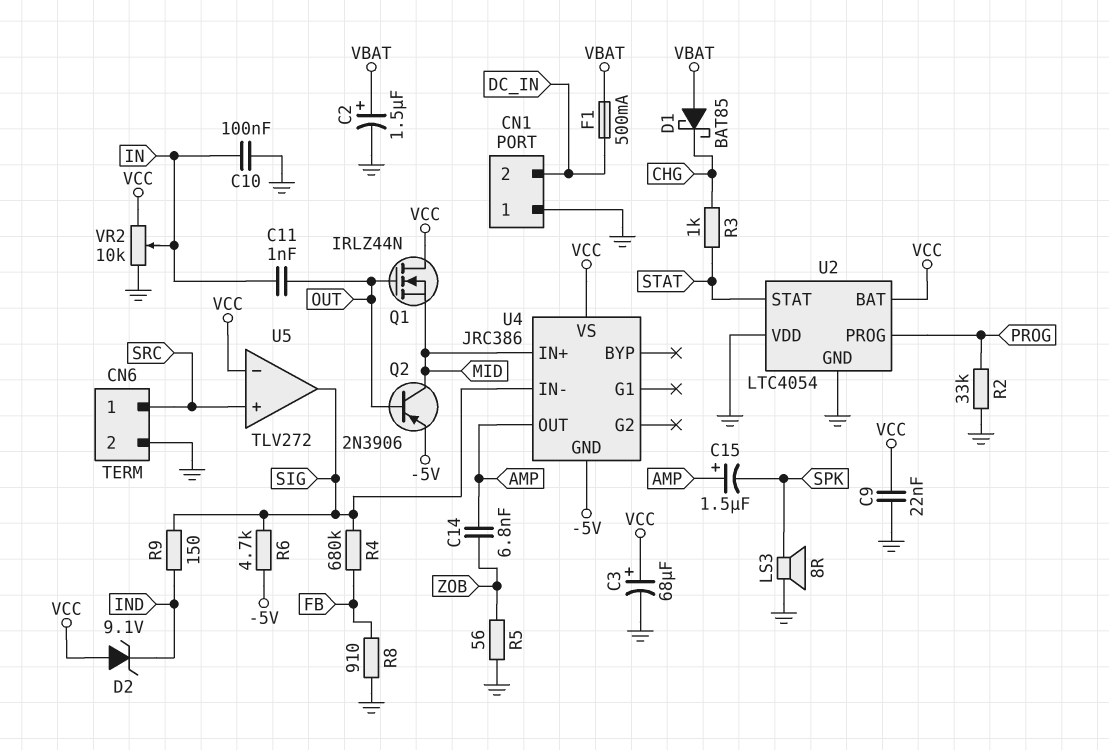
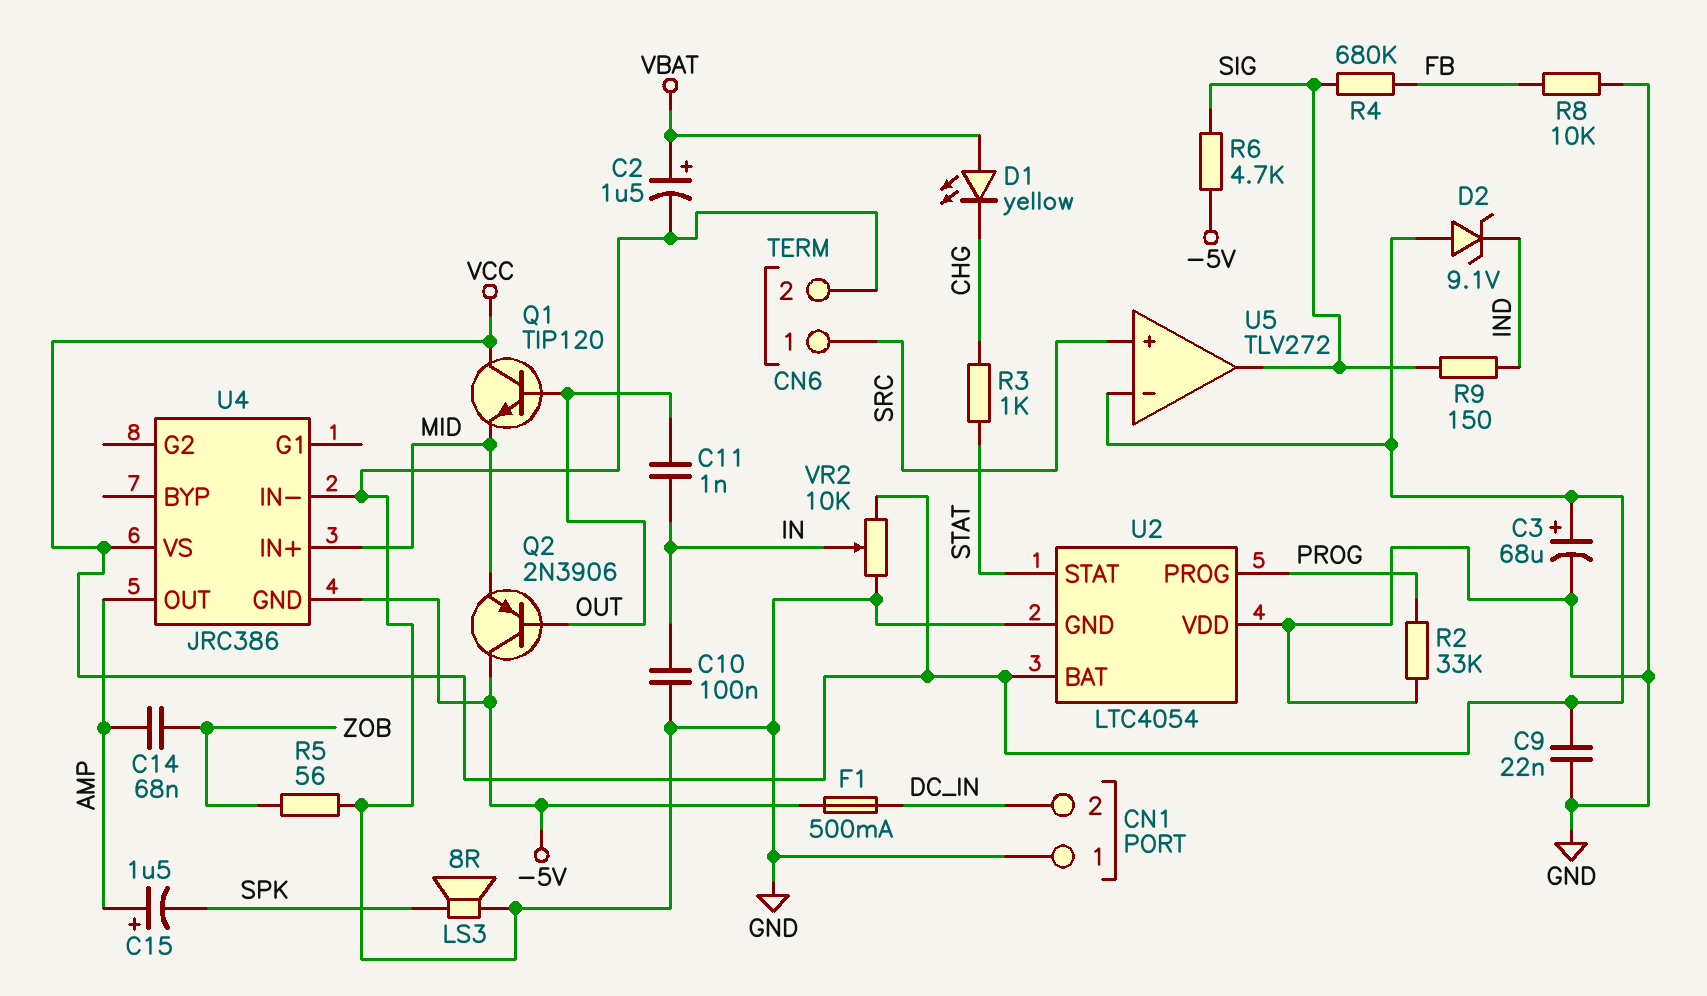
C14: 6.8nF (AMP, ZOB) -> 68nF (AMP, ZOB)
D1: schottky BAT85 (A VBAT, K CHG) -> LED yellow (A VBAT, K CHG)
F1: 500mA (DC_IN, VBAT) -> 500mA (-5V, DC_IN)
Q1: NMOS IRLZ44N (G OUT, D VCC, S MID) -> NPN TIP120 (B OUT, C VCC, E MID)
Q2: PNP 2N3906 (B OUT, C MID, E -5V) -> PNP 2N3906 (B OUT, C -5V, E MID)
R8: 910 (FB, GND) -> 10k (FB, GND)
U4 pin IN-: SIG -> GND

